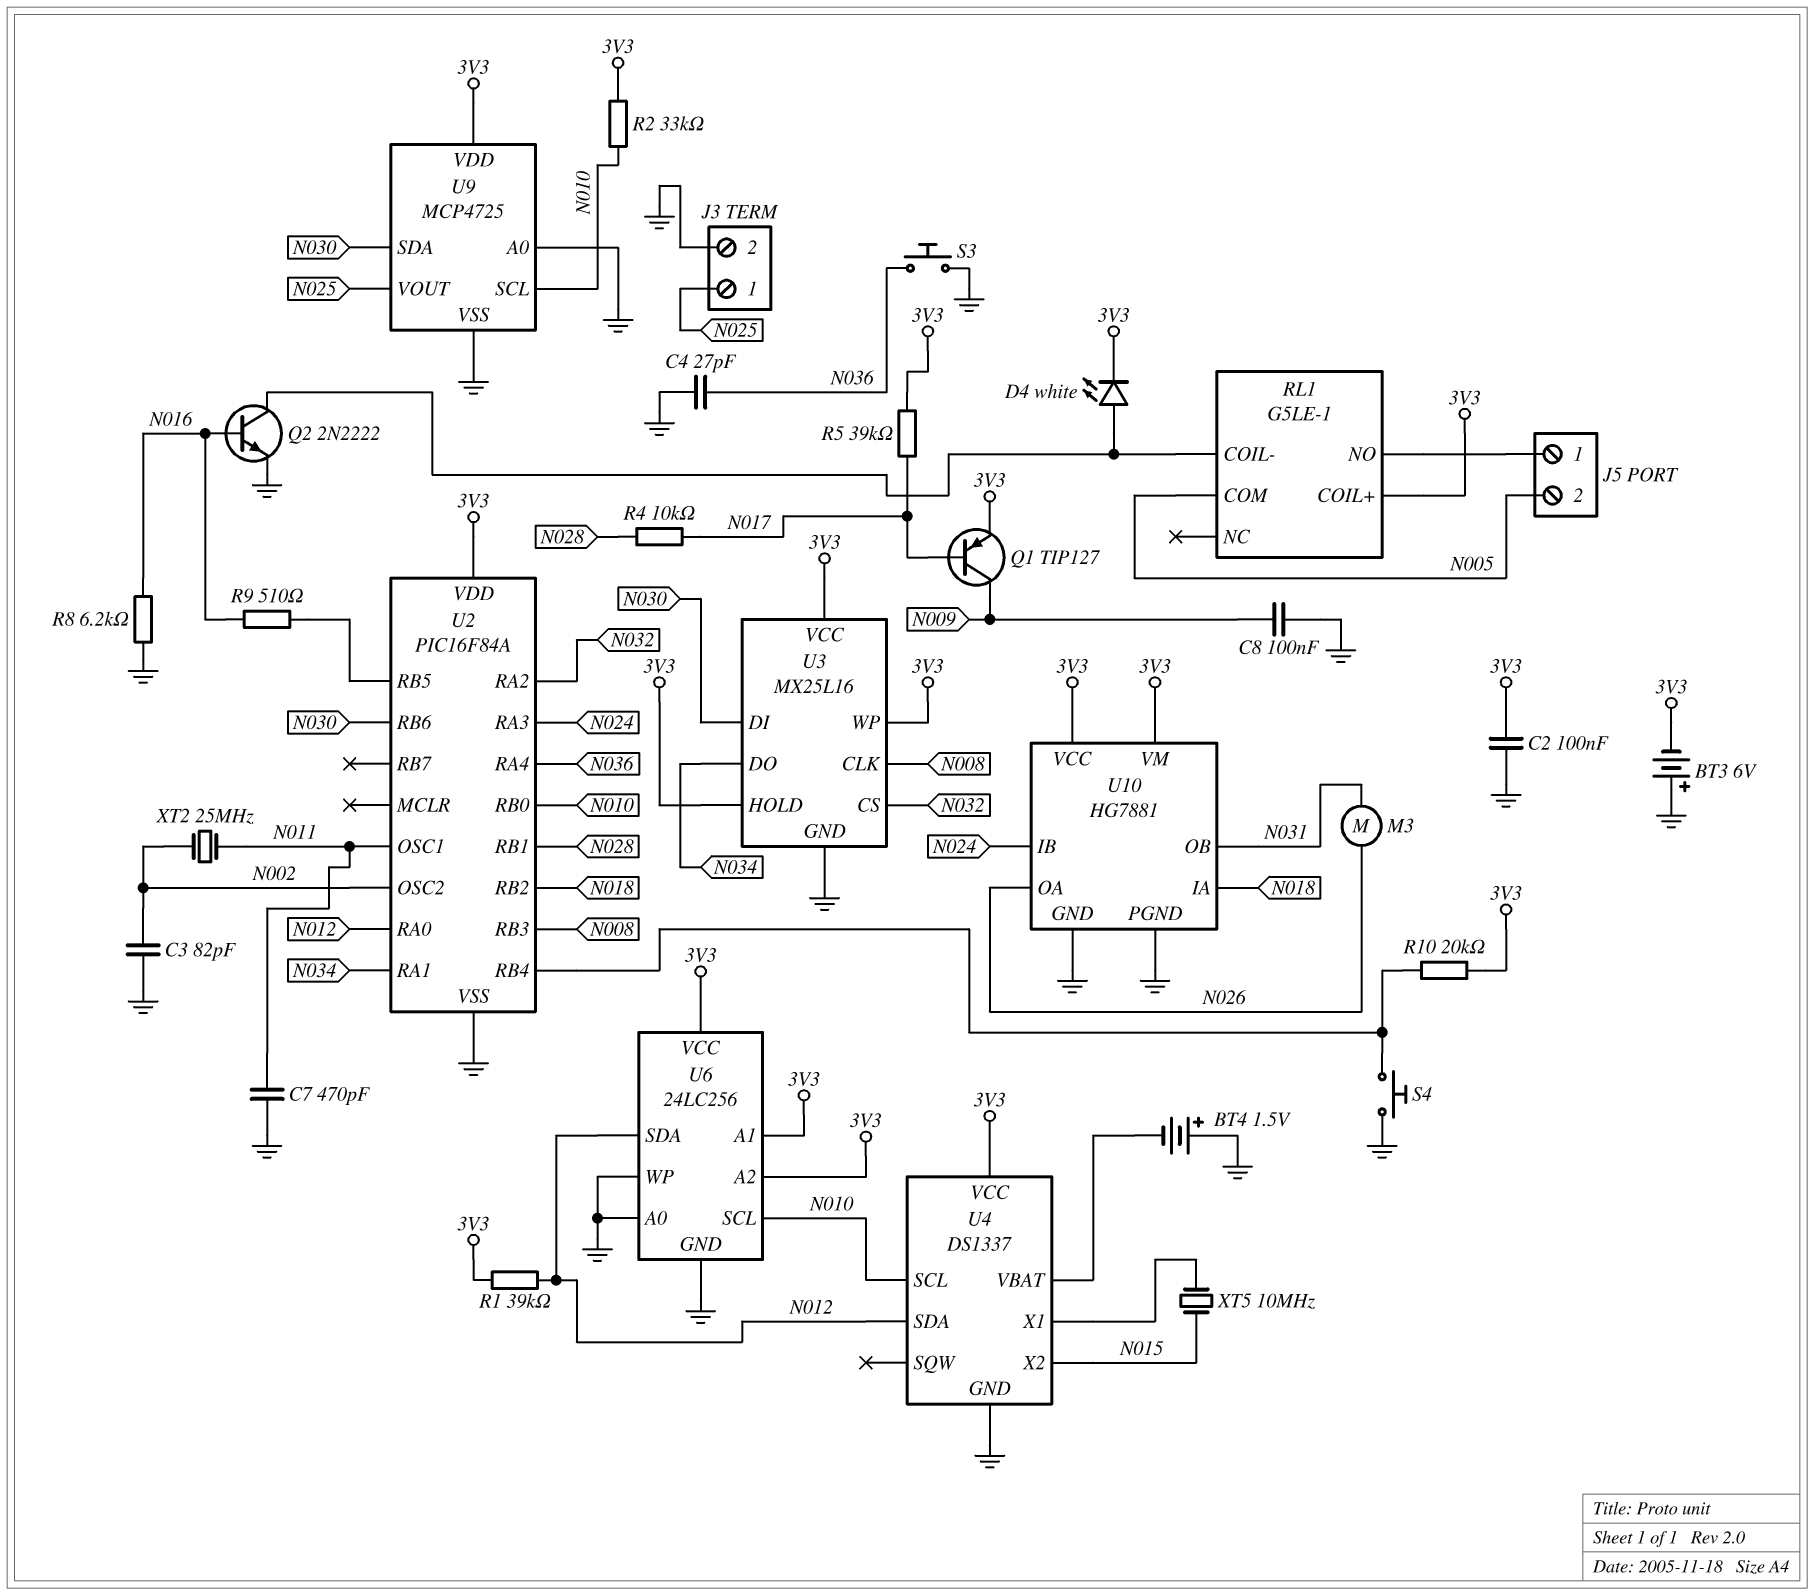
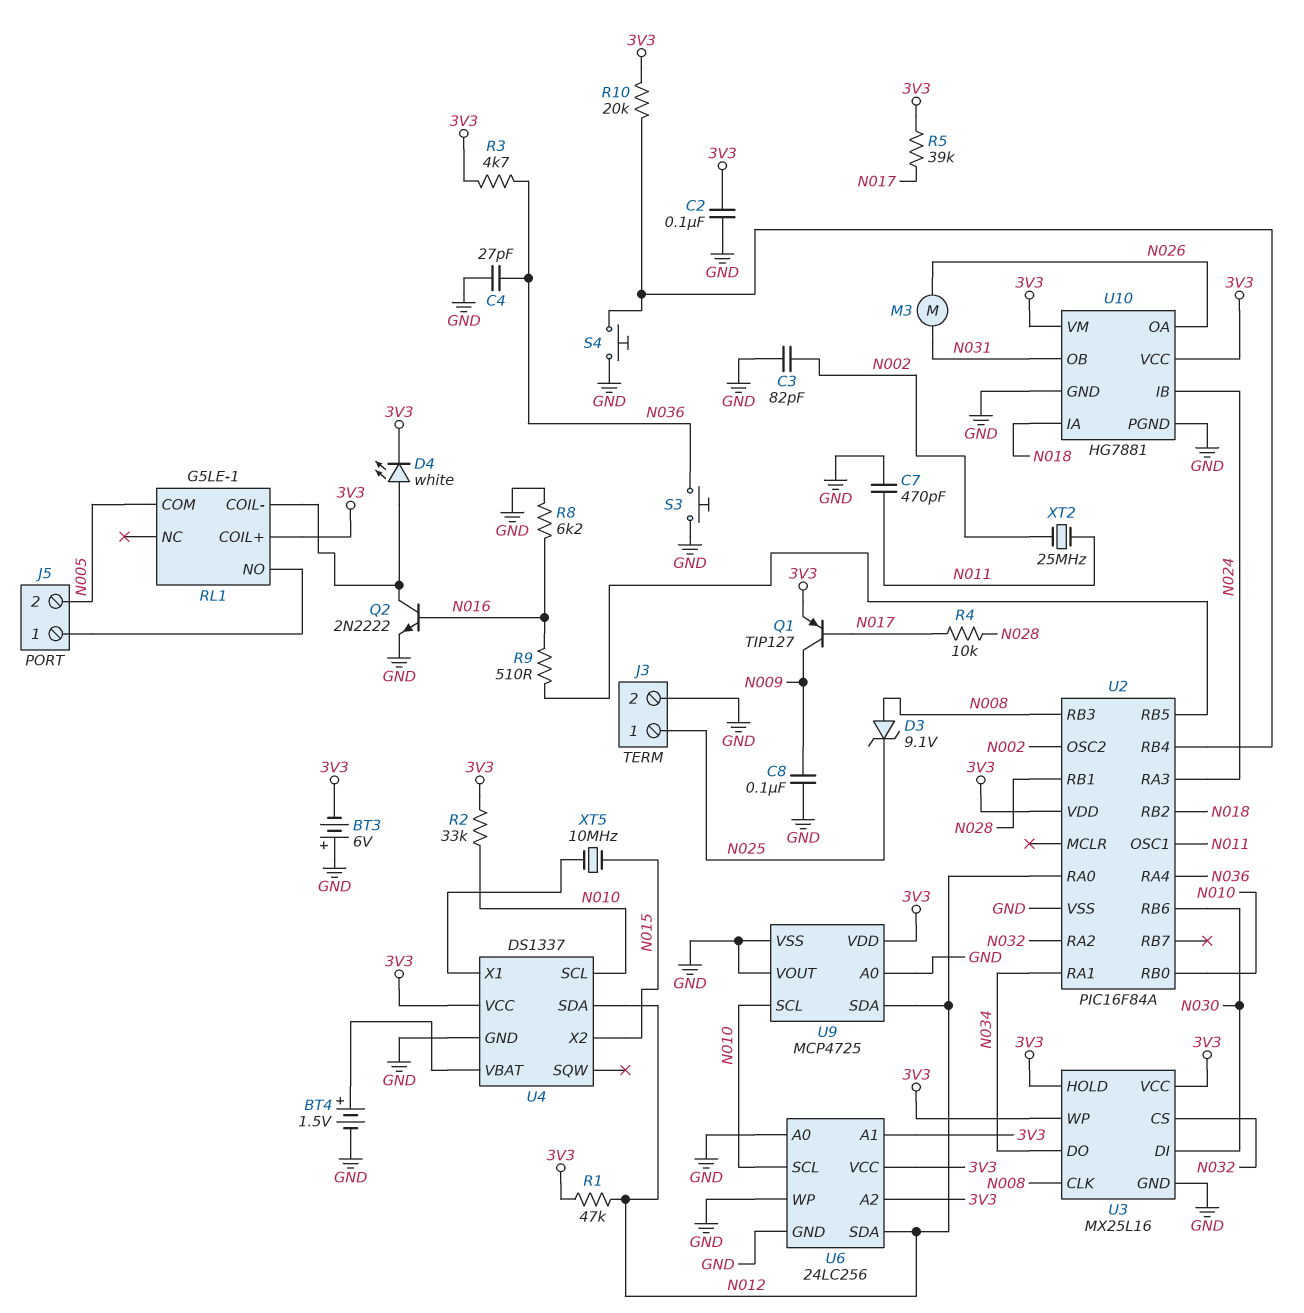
BT4: 1.5V (plus GND, minus U4/VBAT) -> 1.5V (plus U4/VBAT, minus GND)
D3: none -> zener 9.1V (A N008, K N025)
R1: 39k (3V3, N012) -> 47k (3V3, N012)
R3: none -> 4.7k (3V3, N036)
U9 pin SDA: N030 -> N012
U9 pin VOUT: N025 -> GND

